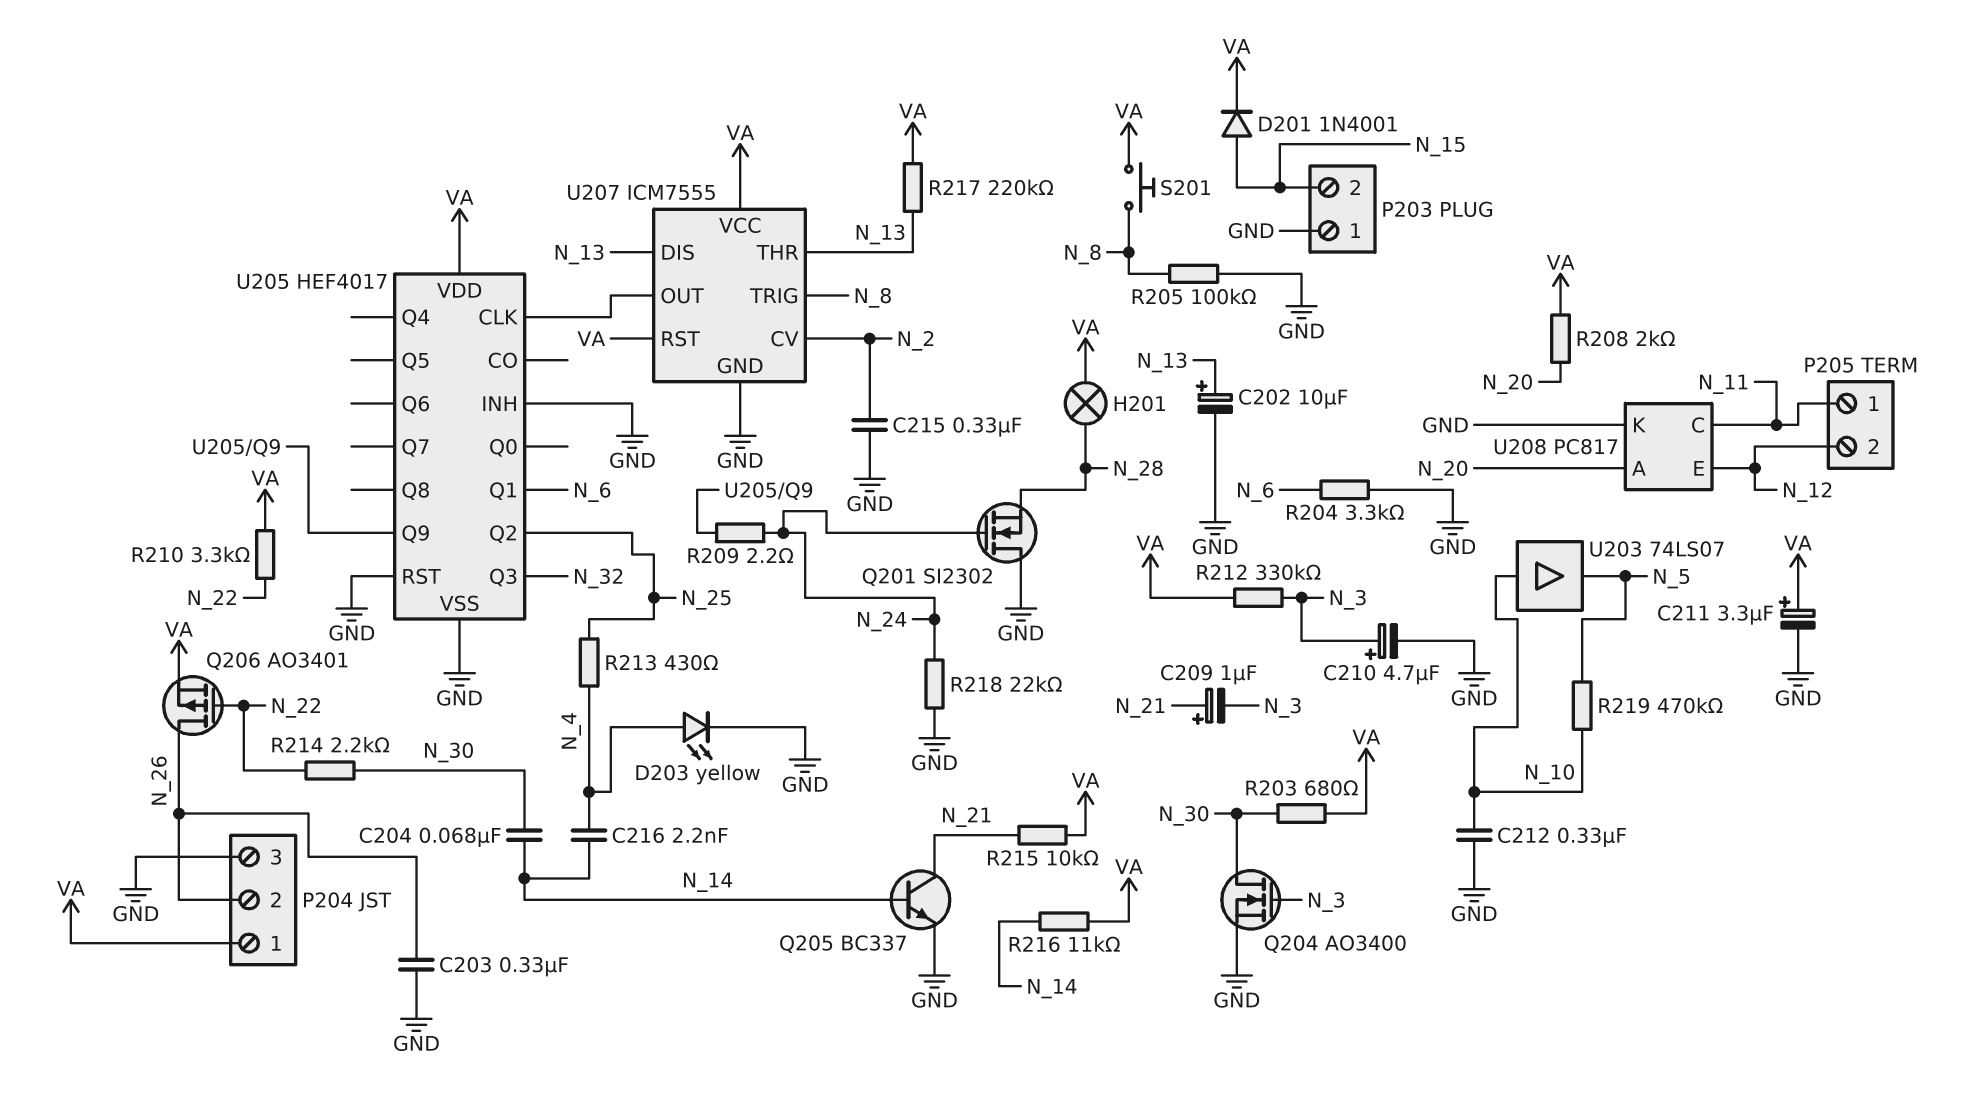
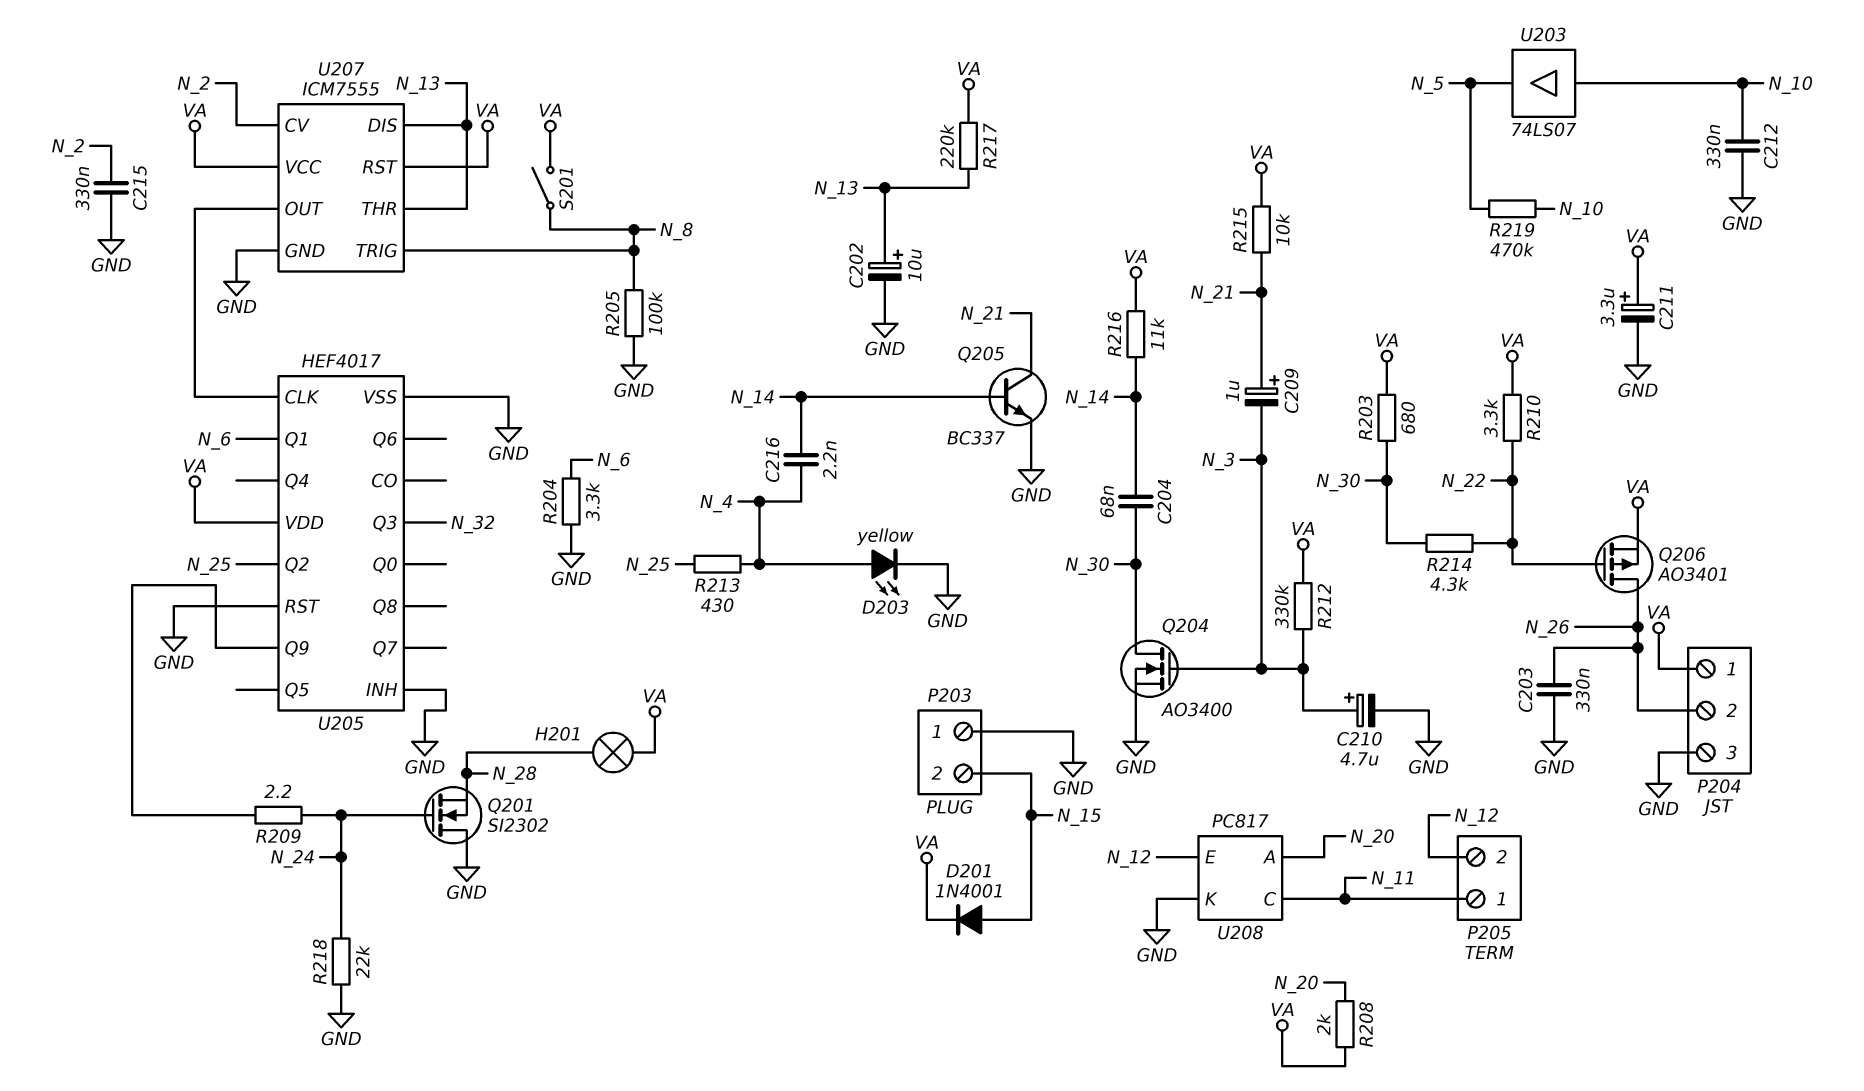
R214: 2.2k (N_22, N_30) -> 4.3k (N_22, N_30)
S201: button (N_8, VA) -> switch (N_8, VA)

